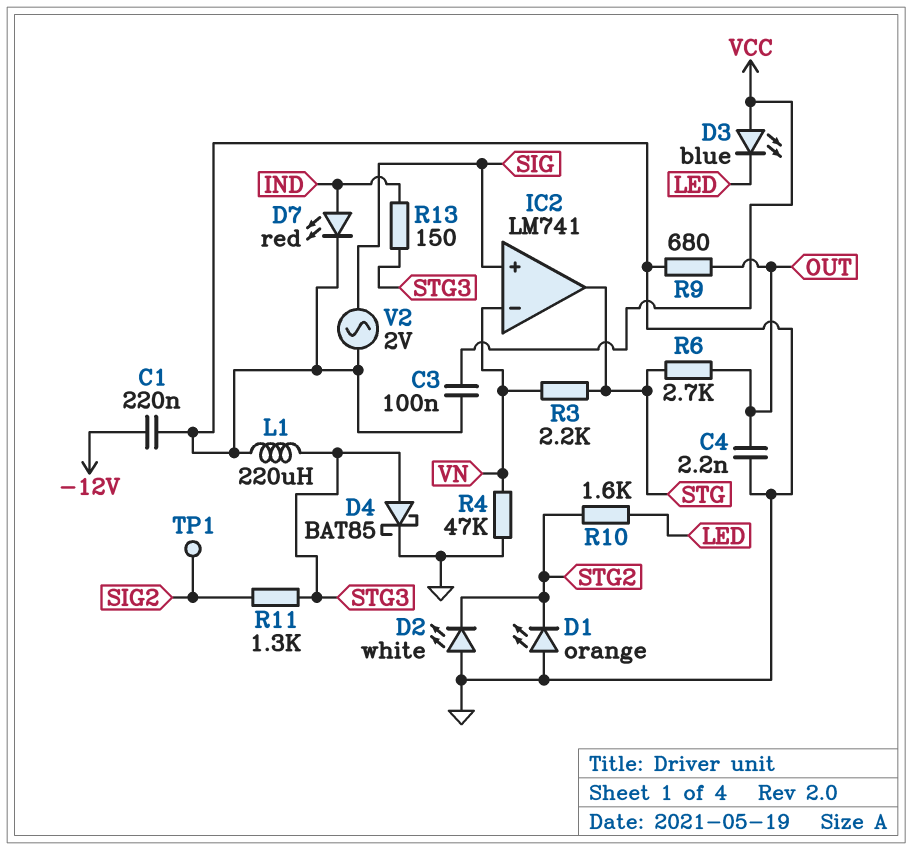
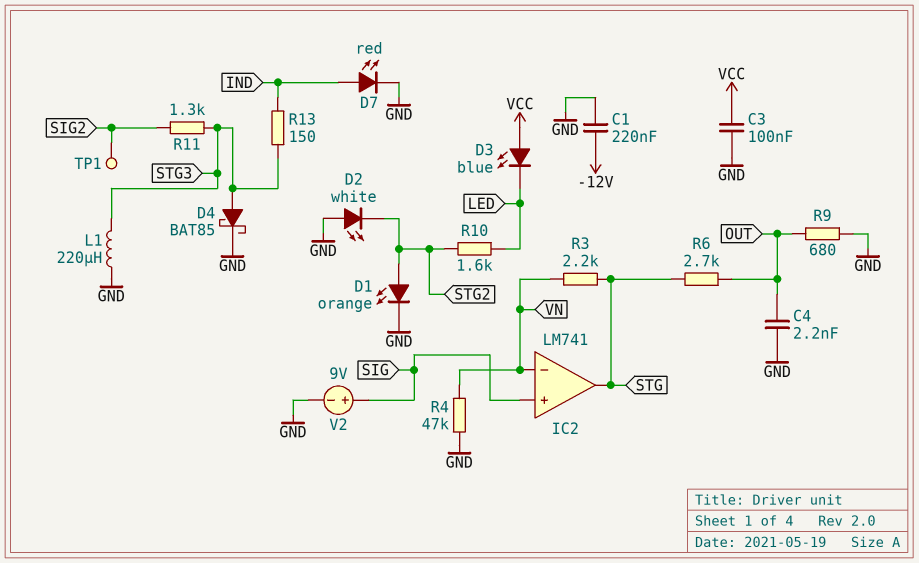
D1: LED orange (A GND, K STG2) -> LED orange (A STG2, K GND)
V2: AC 2V (GND, SIG) -> 9V (plus SIG, minus GND)

